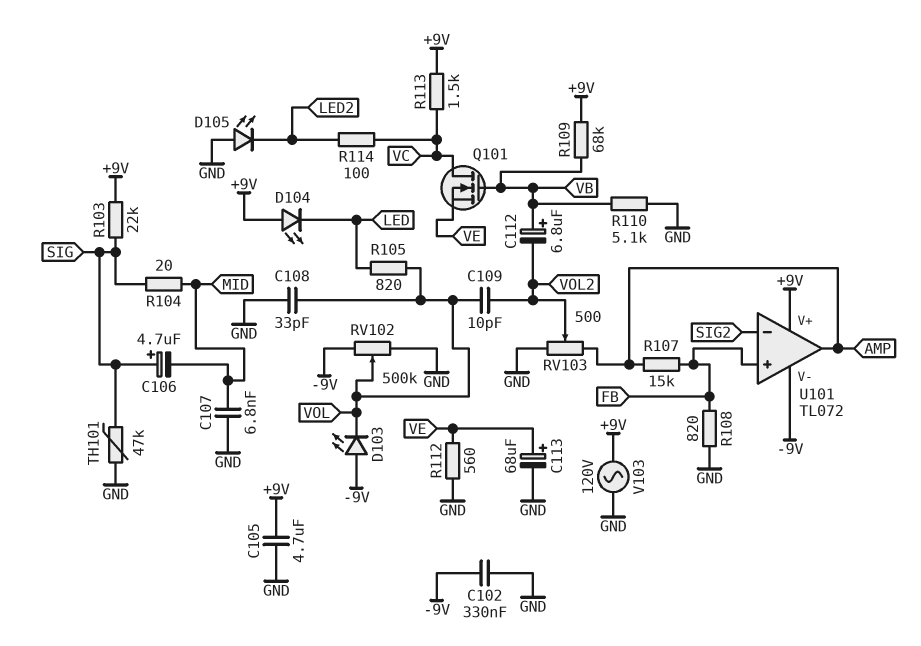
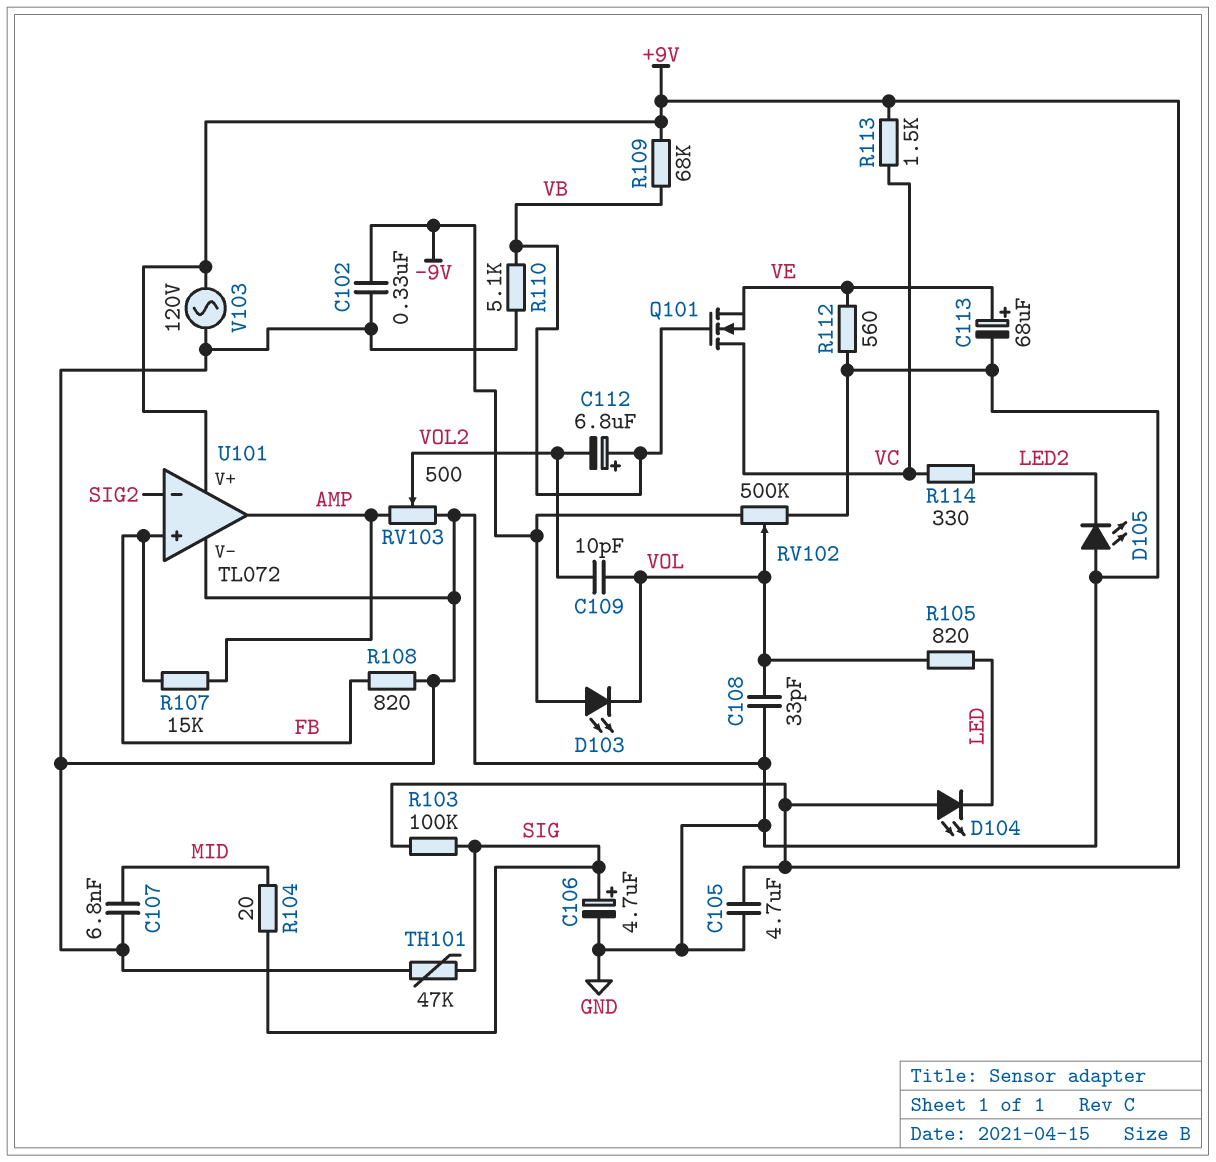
C106: 4.7uF (plus SIG, minus MID) -> 4.7uF (plus SIG, minus GND)
R103: 22k (+9V, SIG) -> 100k (+9V, SIG)
R114: 100 (LED2, VC) -> 330 (LED2, VC)
U101 pin V-: -9V -> GND

